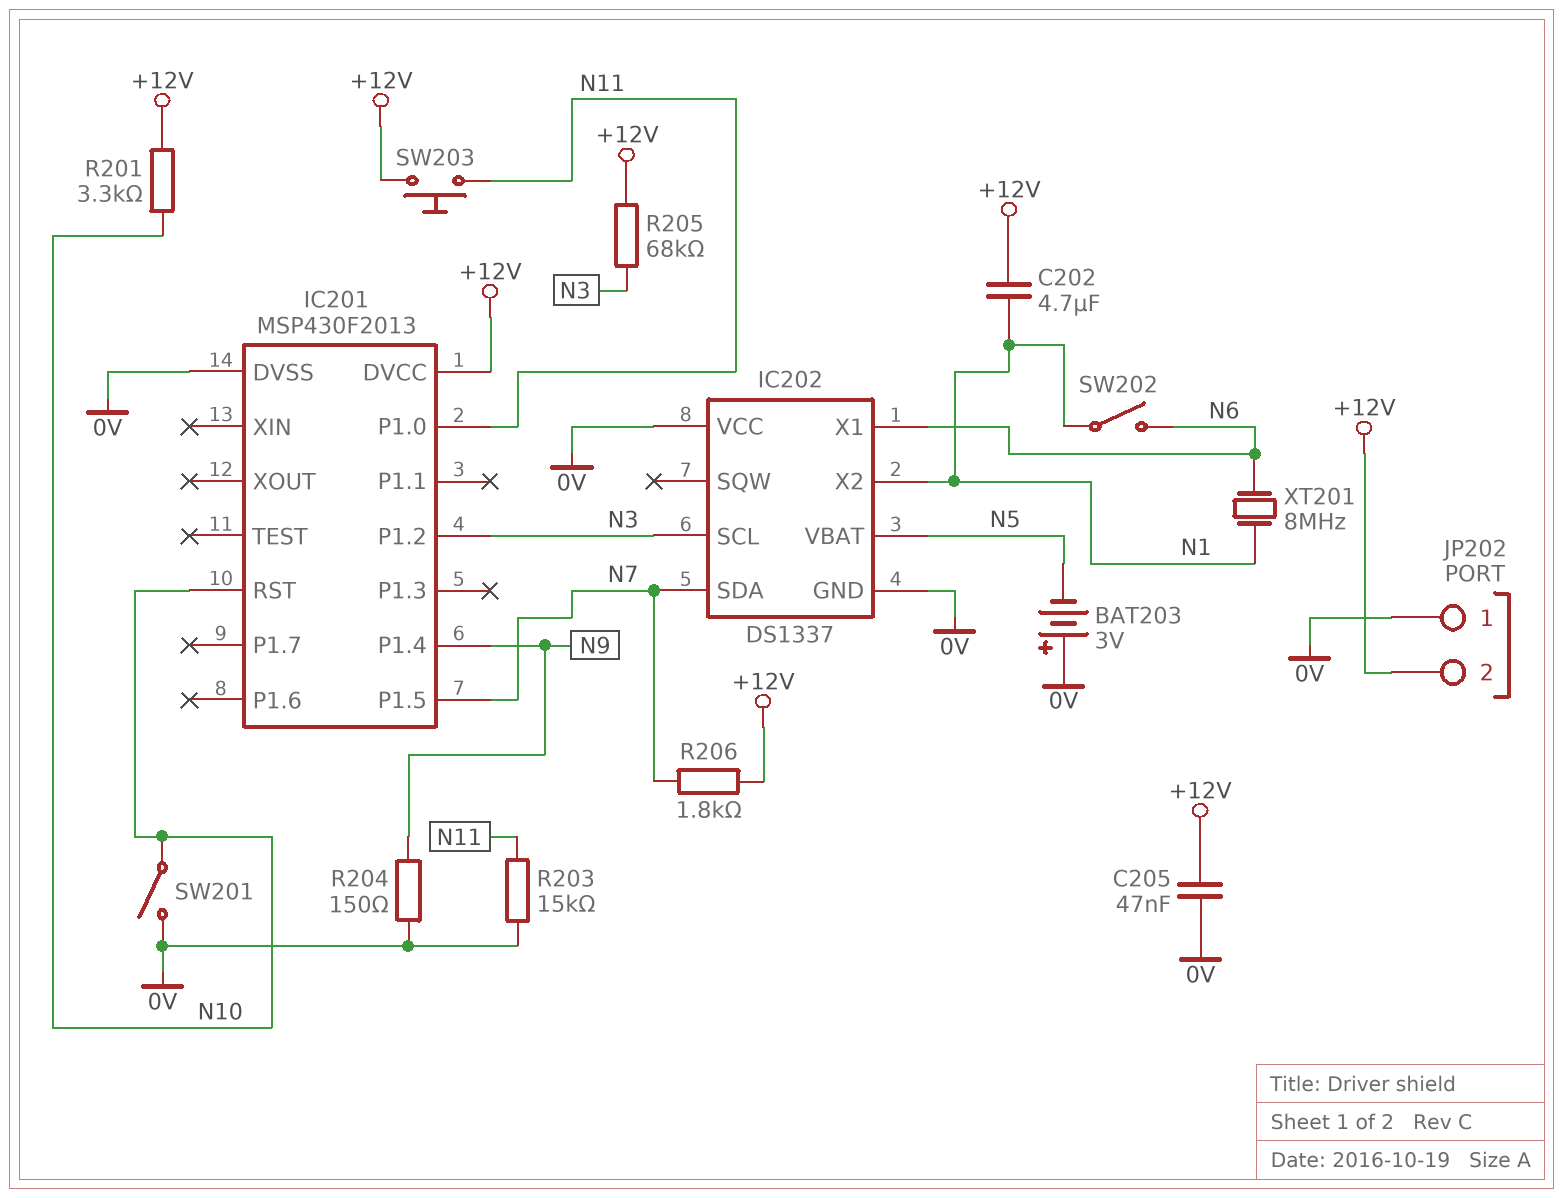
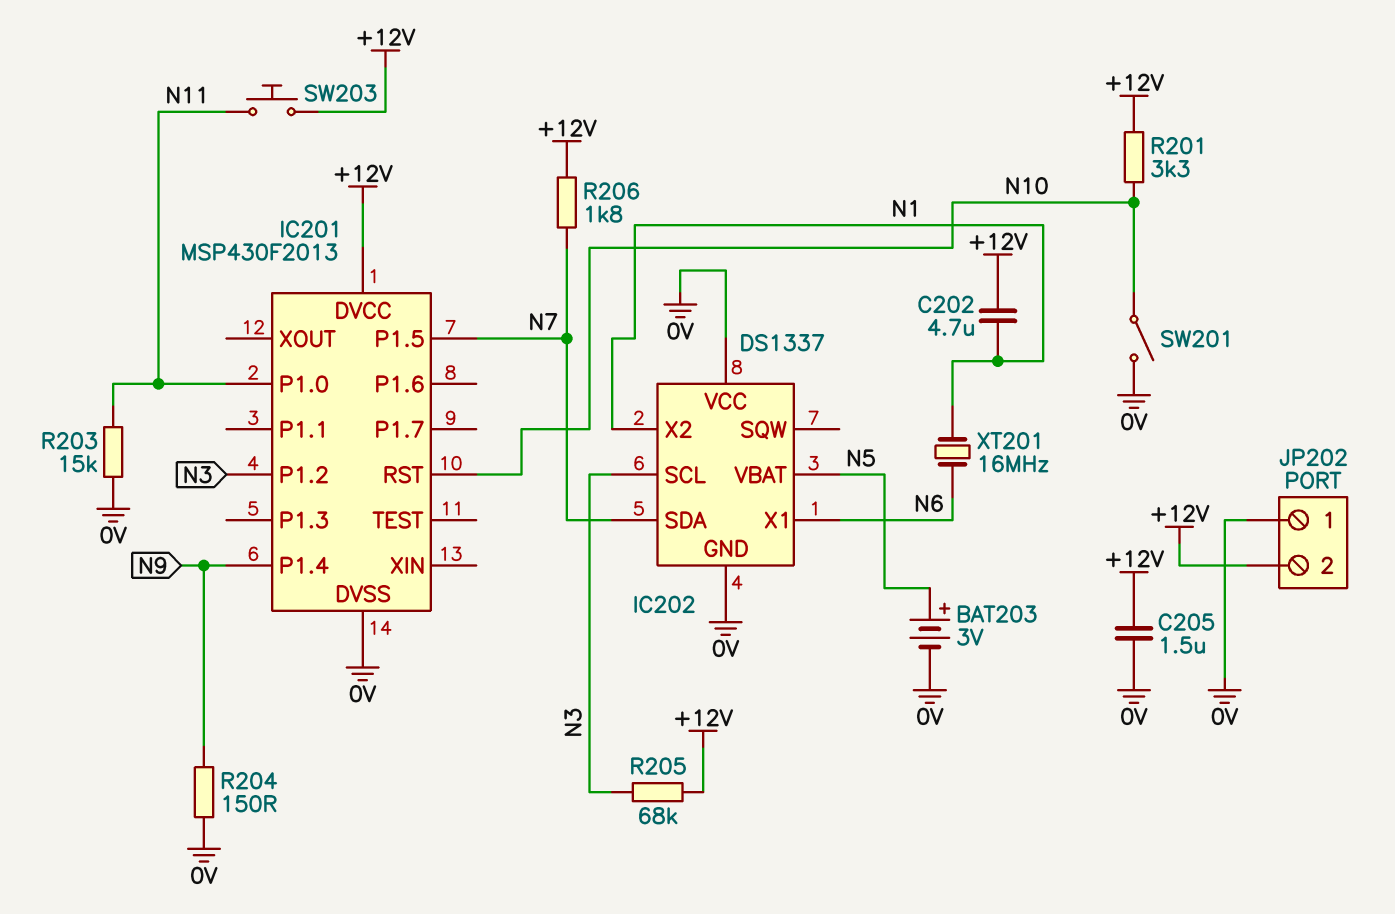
BAT203: 3V (plus 0V, minus N5) -> 3V (plus N5, minus 0V)
C205: 47nF (+12V, 0V) -> 1.5uF (+12V, 0V)
SW202: switch (N1, N6) -> none
XT201: 8MHz (N1, N6) -> 16MHz (N1, N6)

